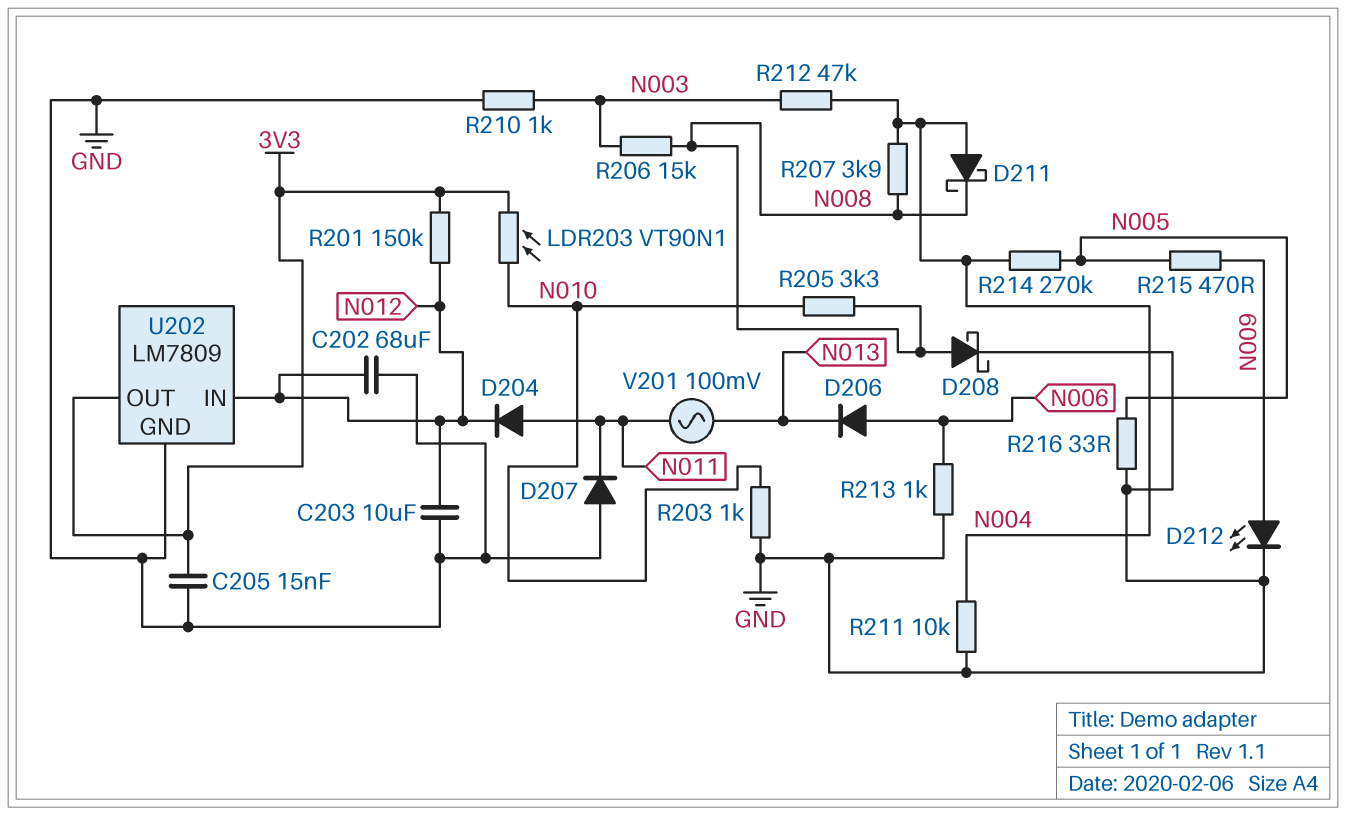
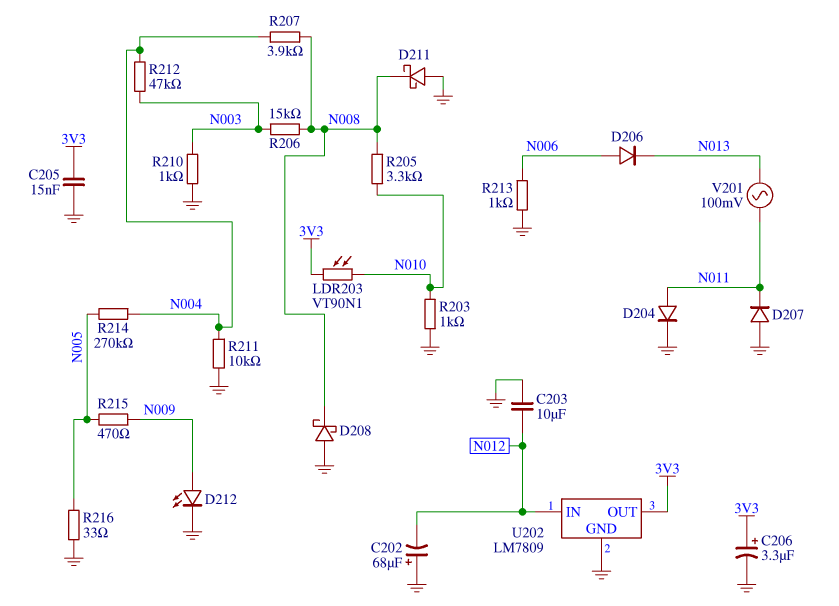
C202: 68uF (GND, N012) -> 68uF (plus GND, minus N012)
C206: none -> 3.3uF (plus 3V3, minus GND)
D204: diode (A N011, K N012) -> diode (A N011, K GND)
D208: schottky (A N008, K GND) -> schottky (A GND, K N008)
D211: schottky (A N004, K N008) -> schottky (A GND, K N008)
R201: 150k (3V3, N012) -> none

